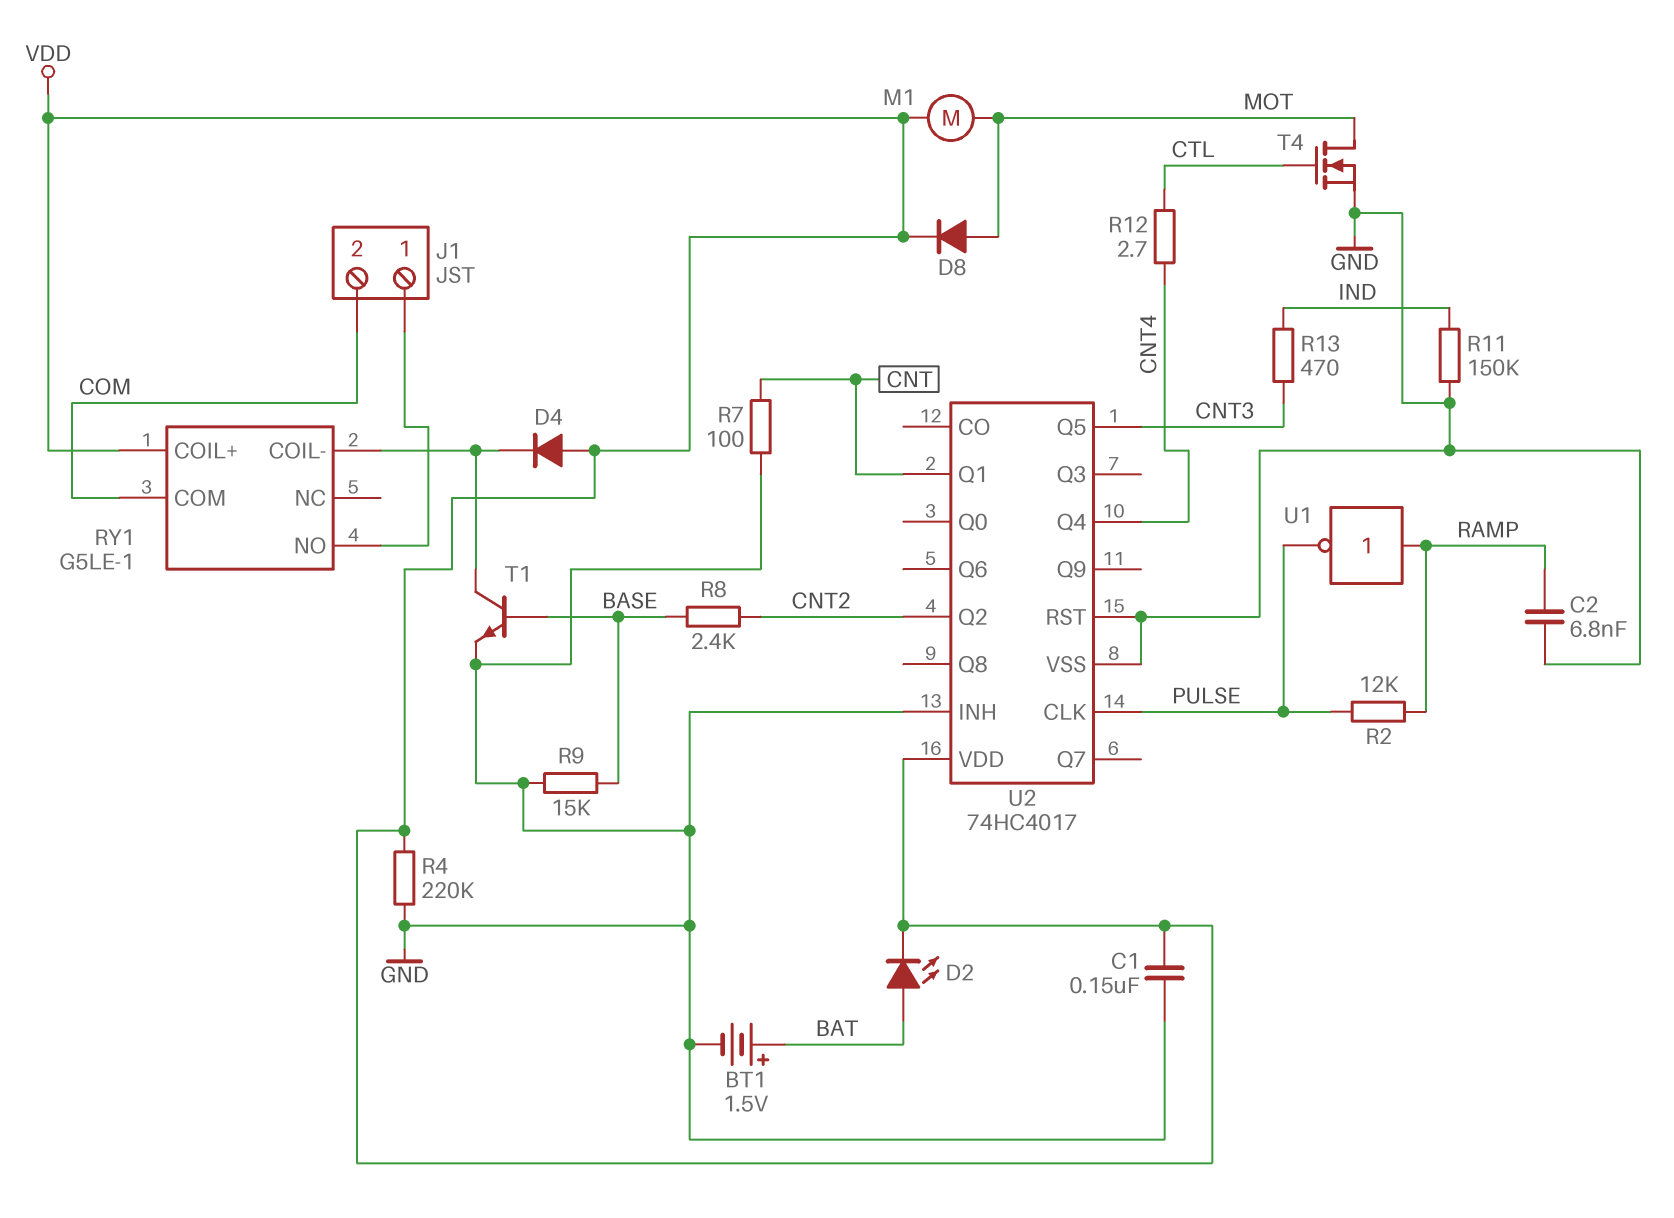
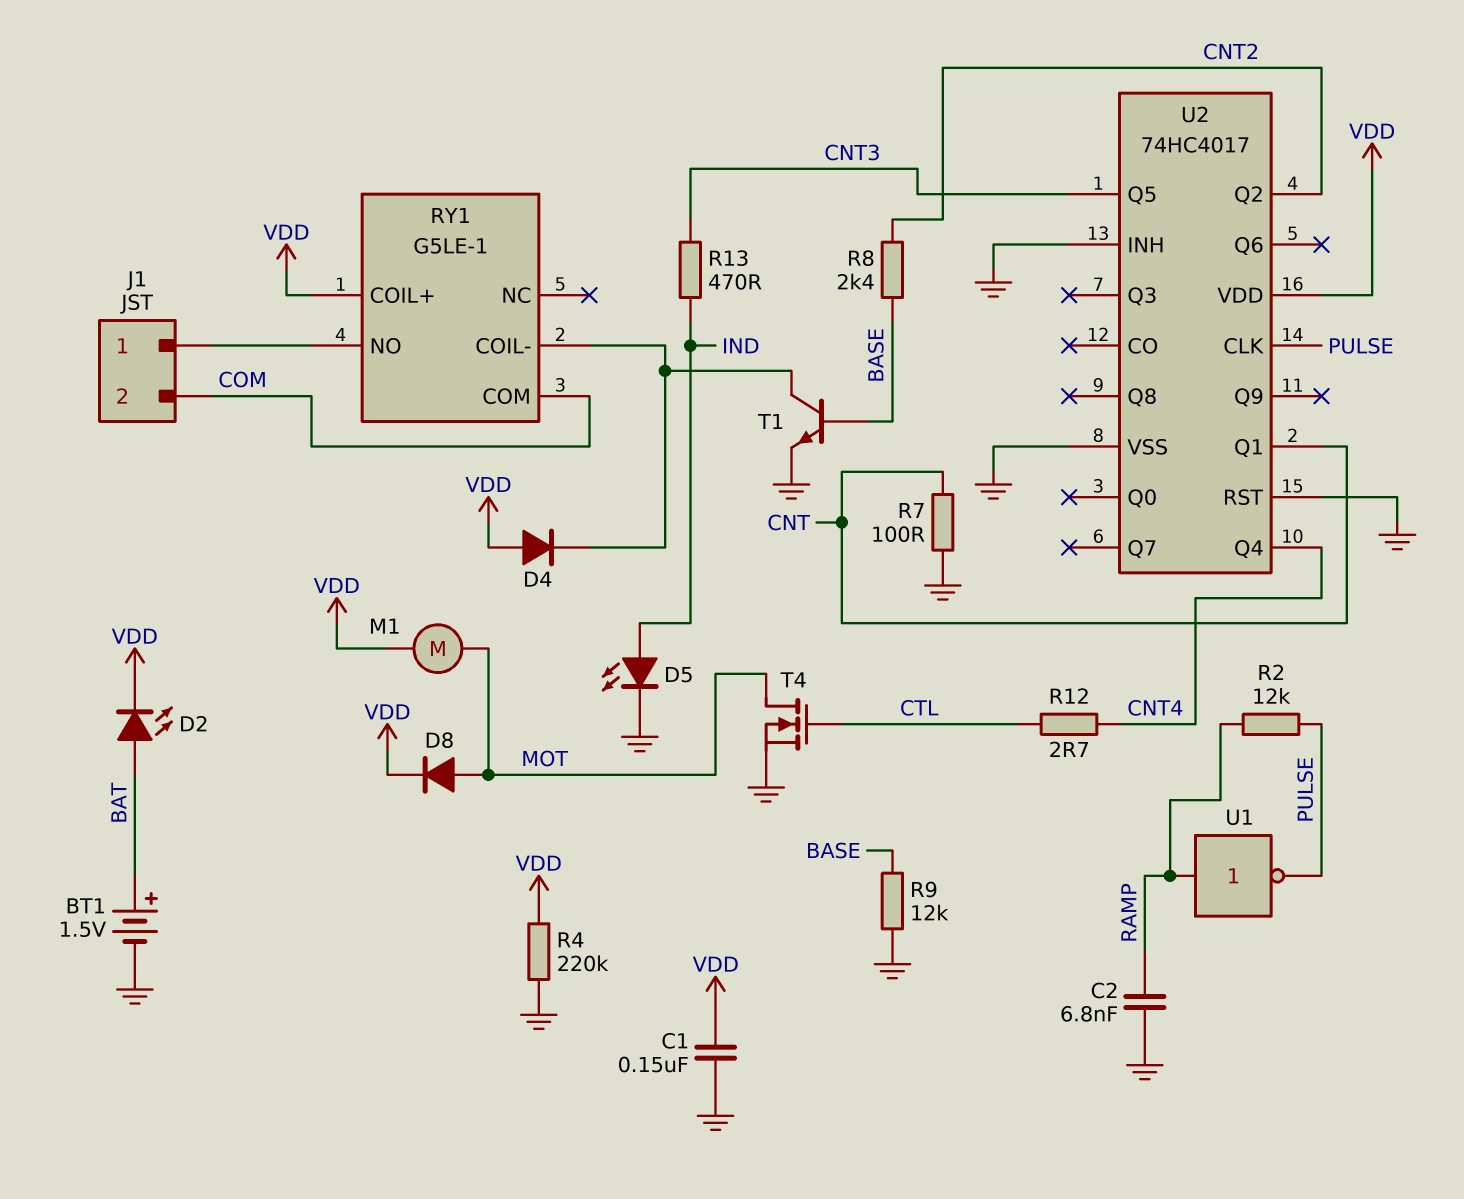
D5: none -> LED (A IND, K GND)
R9: 15k (BASE, GND) -> 12k (BASE, GND)
R11: 150k (GND, IND) -> none

